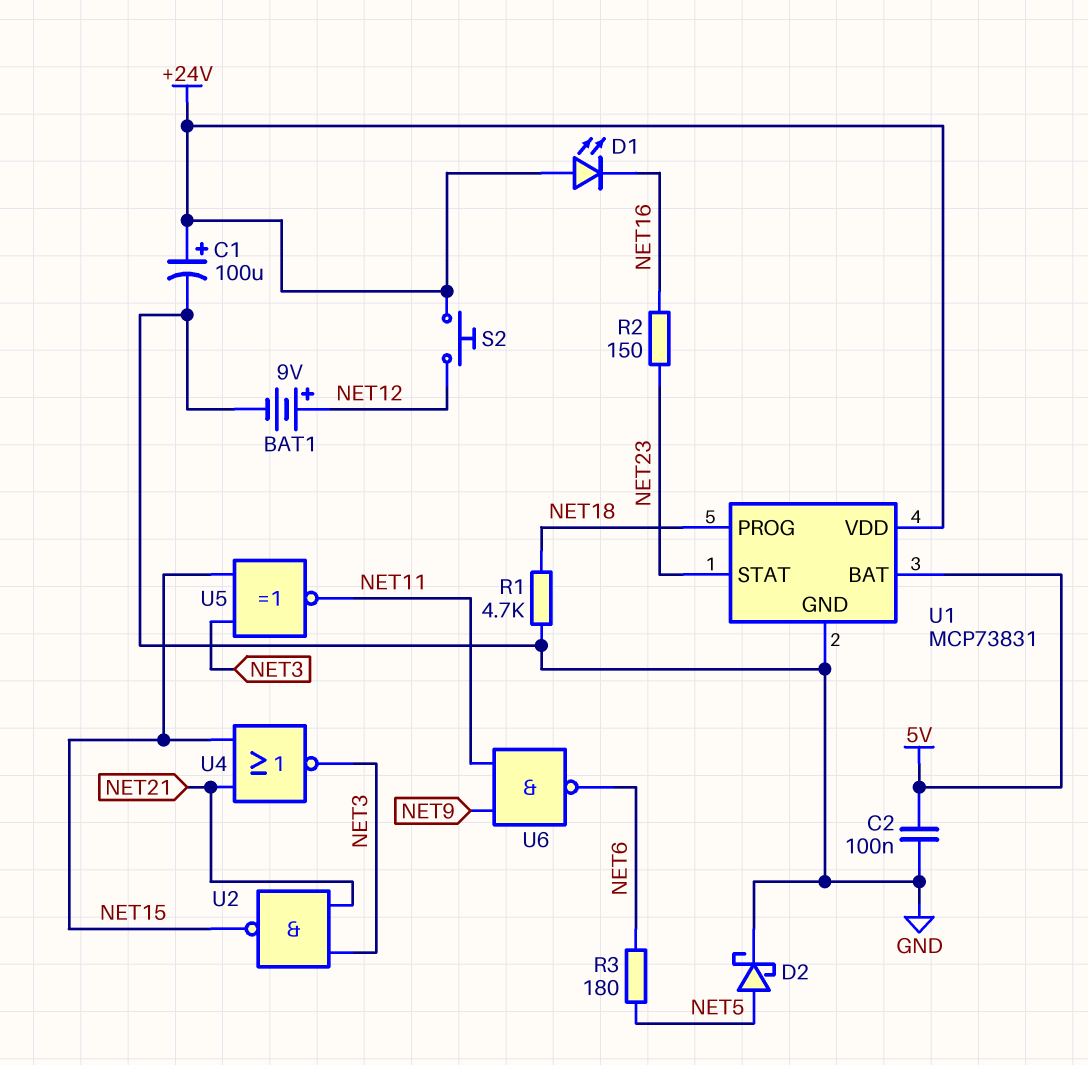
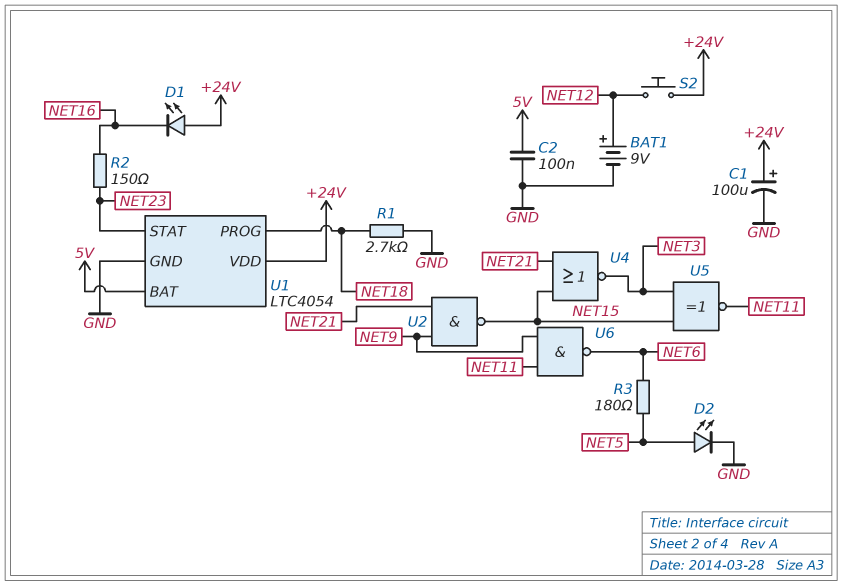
D2: schottky (A NET5, K GND) -> LED (A NET5, K GND)
R1: 4.7k (GND, NET18) -> 2.7k (GND, NET18)
U1: MCP73831 -> LTC4054
U2: NAND (in NET3, in NET21, out NET15) -> NAND (in NET9, in NET21, out NET15)

